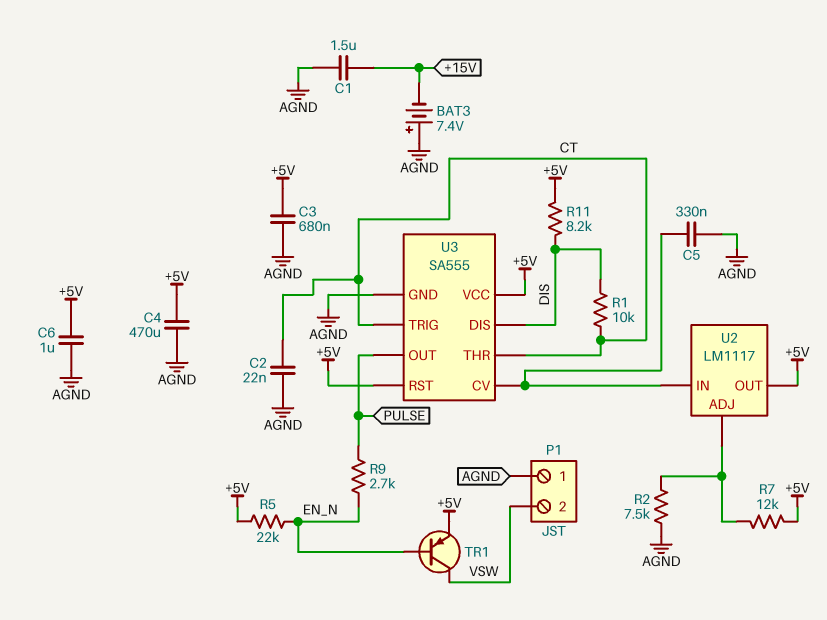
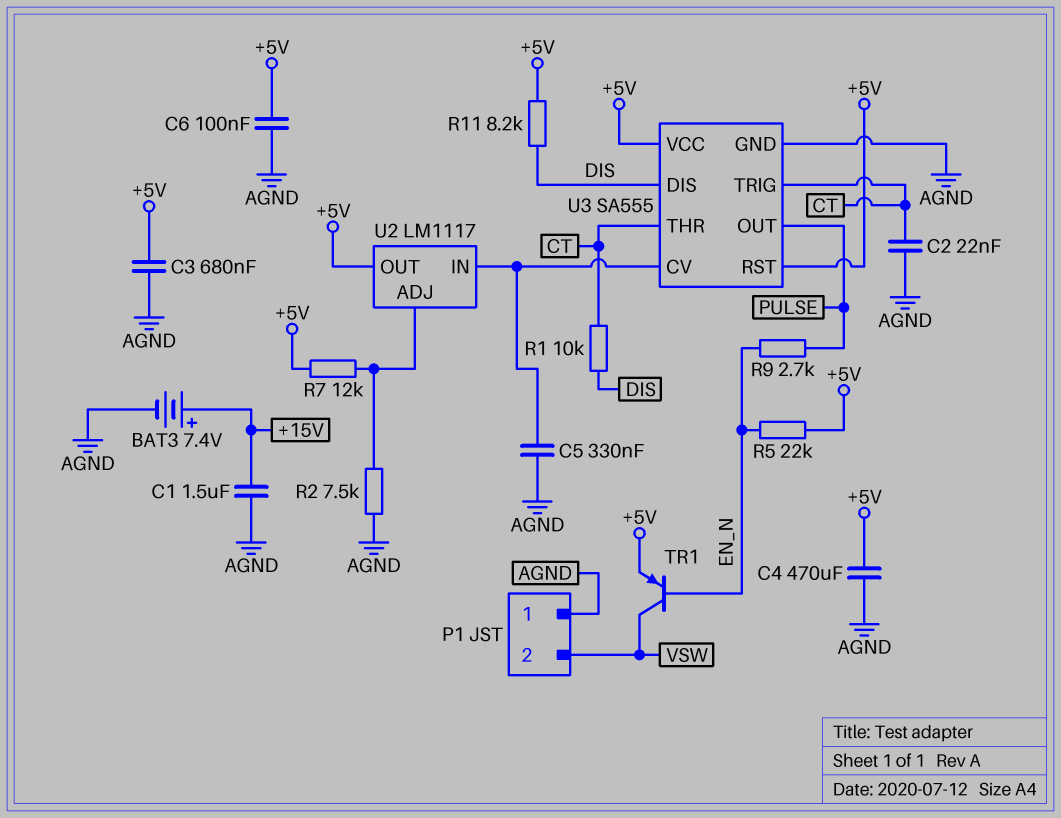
BAT3: 7.4V (plus AGND, minus +15V) -> 7.4V (plus +15V, minus AGND)
C6: 1uF (+5V, AGND) -> 100nF (+5V, AGND)

